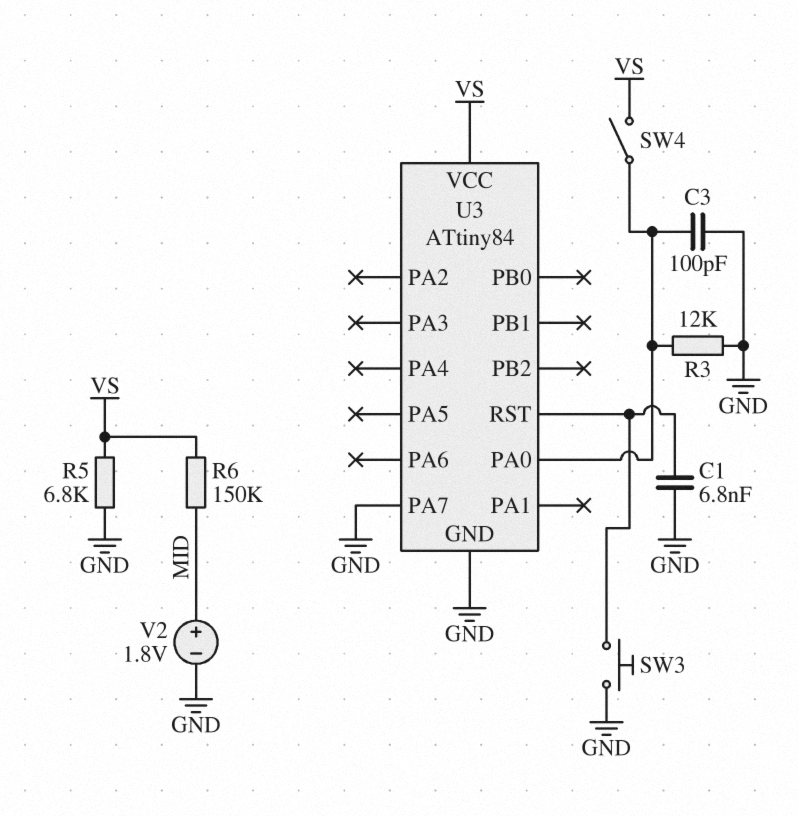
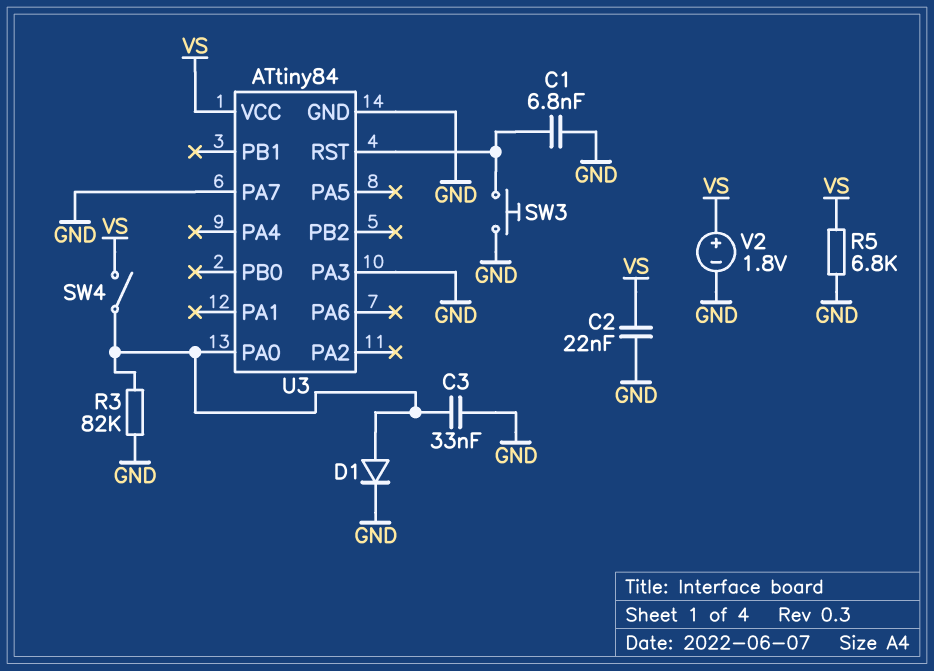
C2: none -> 22nF (GND, VS)
C3: 100pF (GND, U3/PA0) -> 33nF (GND, U3/PA0)
D1: none -> diode (A U3/PA0, K GND)
R3: 12k (GND, U3/PA0) -> 82k (GND, U3/PA0)
R6: 150k (MID, VS) -> none
U3 pin PA3: none -> GND
V2: 1.8V (plus MID, minus GND) -> 1.8V (plus VS, minus GND)

